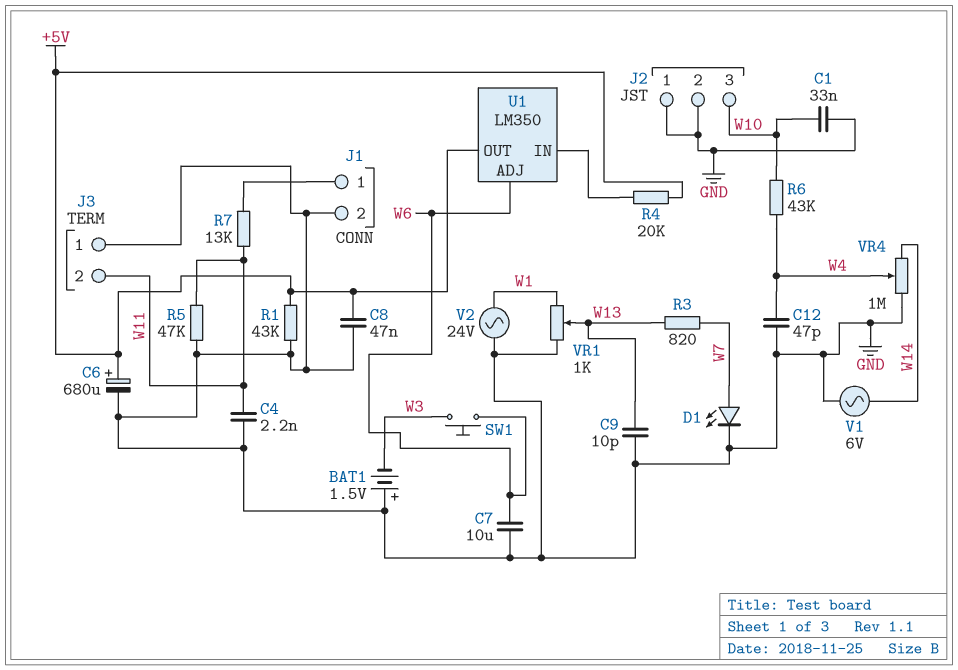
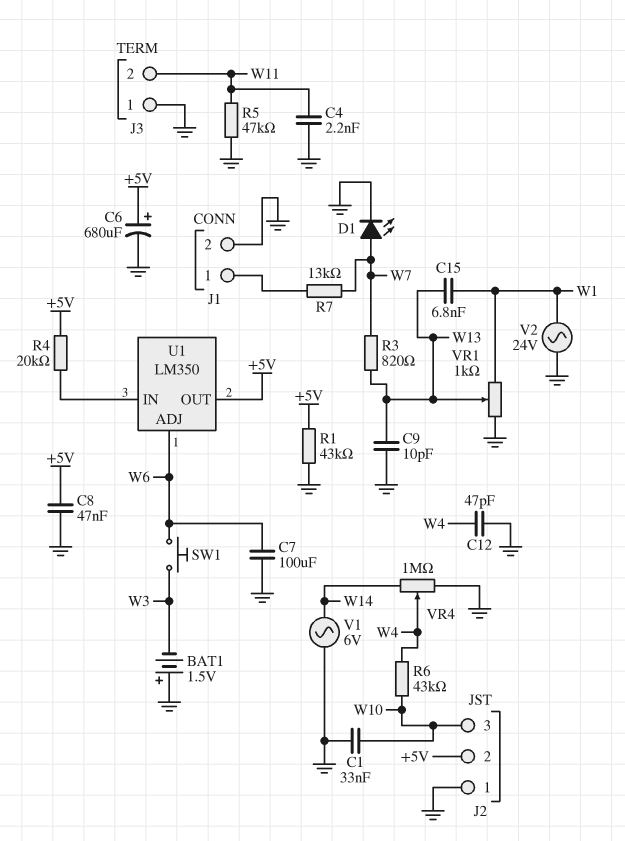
C7: 10uF (GND, W6) -> 100uF (GND, W6)
C15: none -> 6.8nF (W1, W13)
J2 pin 2: GND -> +5V
R7: 13k (J1/1, W11) -> 13k (J1/1, W7)

